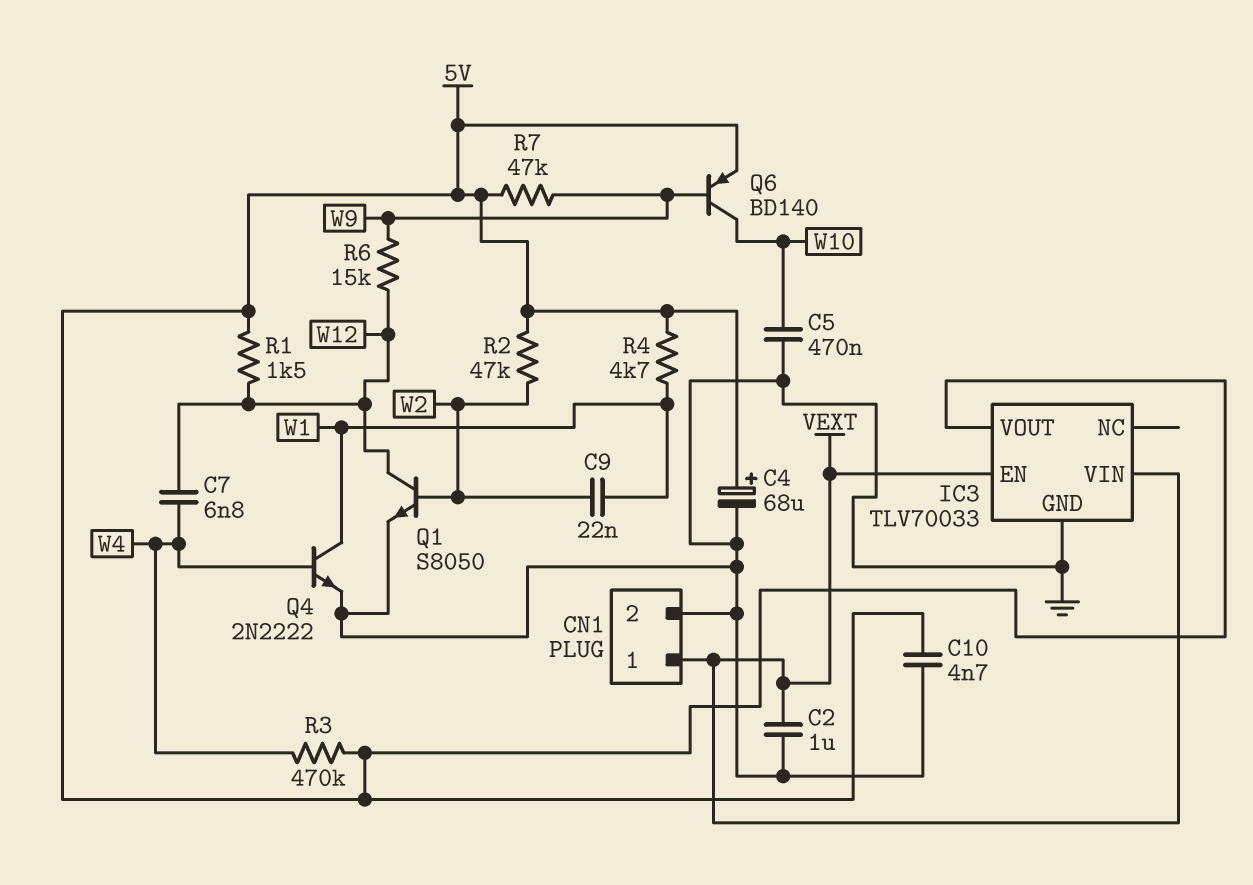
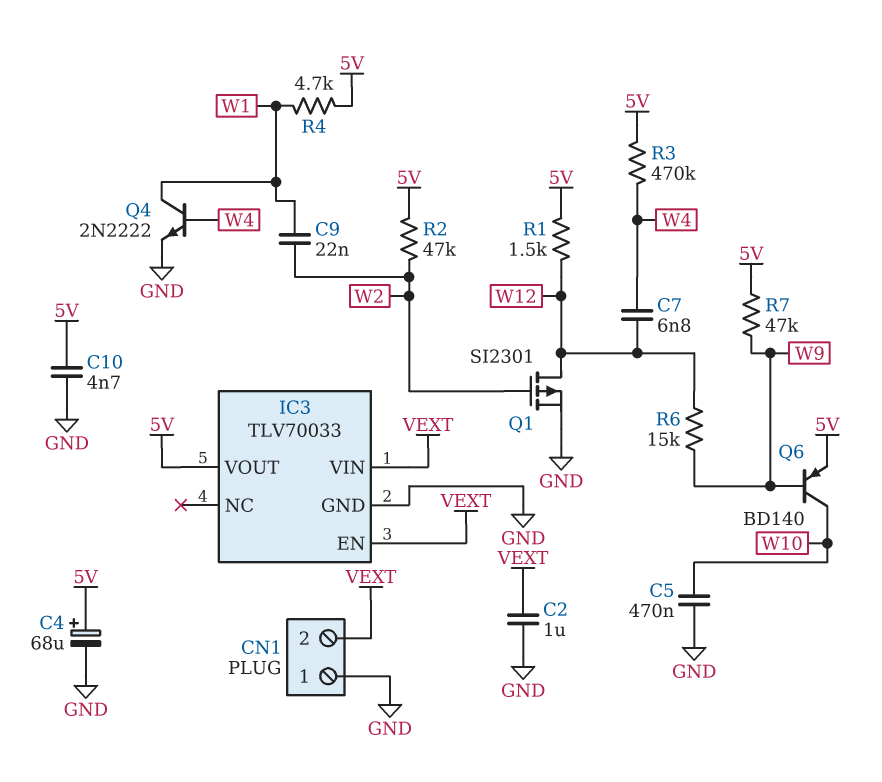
CN1 pin 1: VEXT -> GND
CN1 pin 2: GND -> VEXT
Q1: NPN S8050 (B W2, C W12, E GND) -> PMOS SI2301 (G W2, D W12, S GND)

